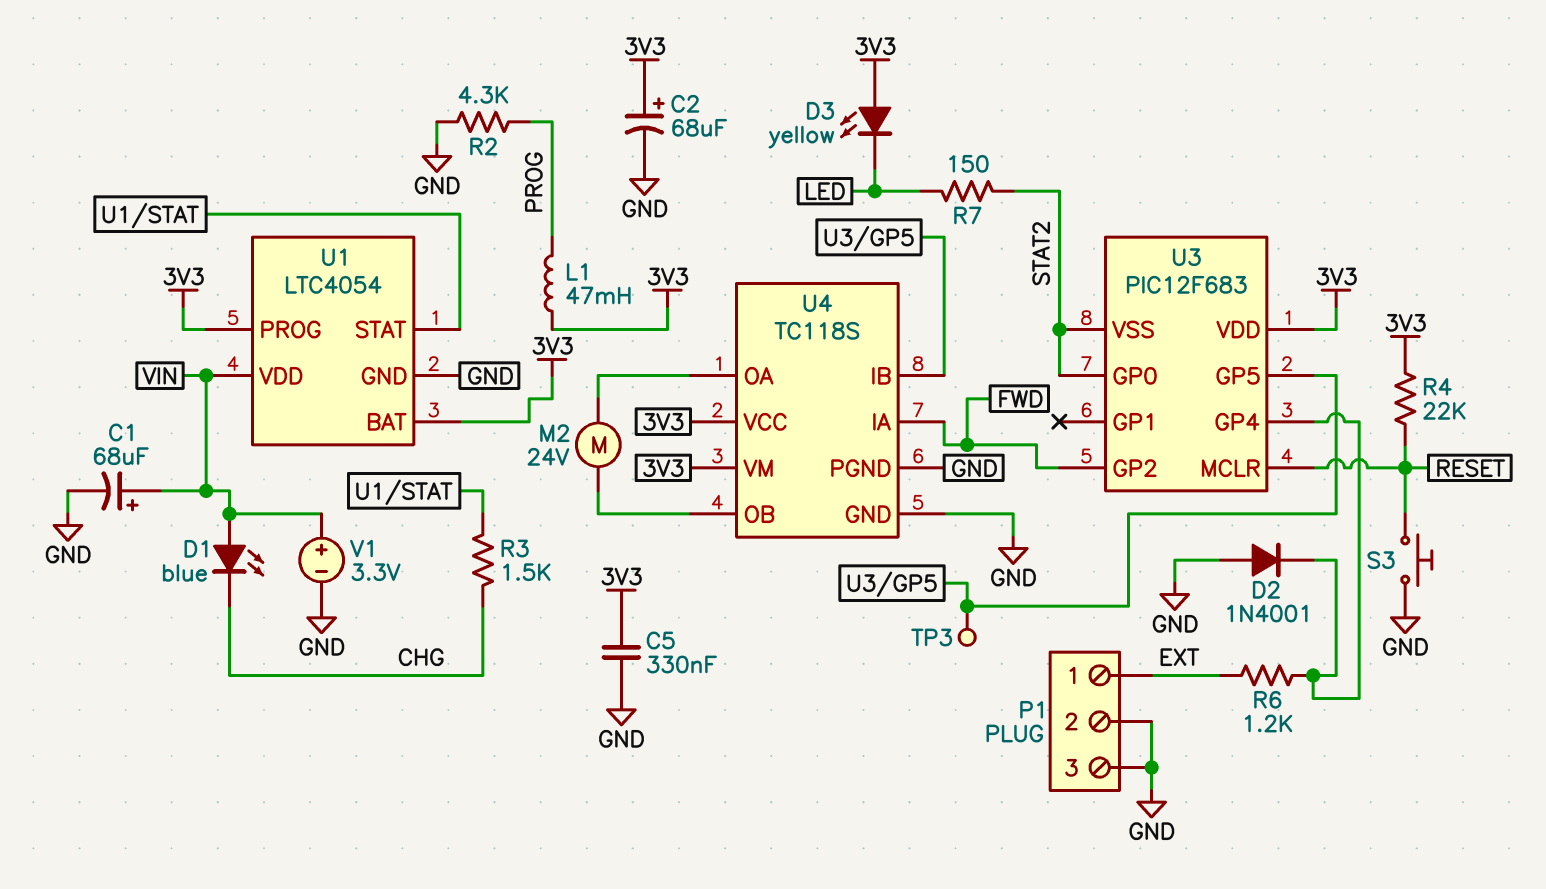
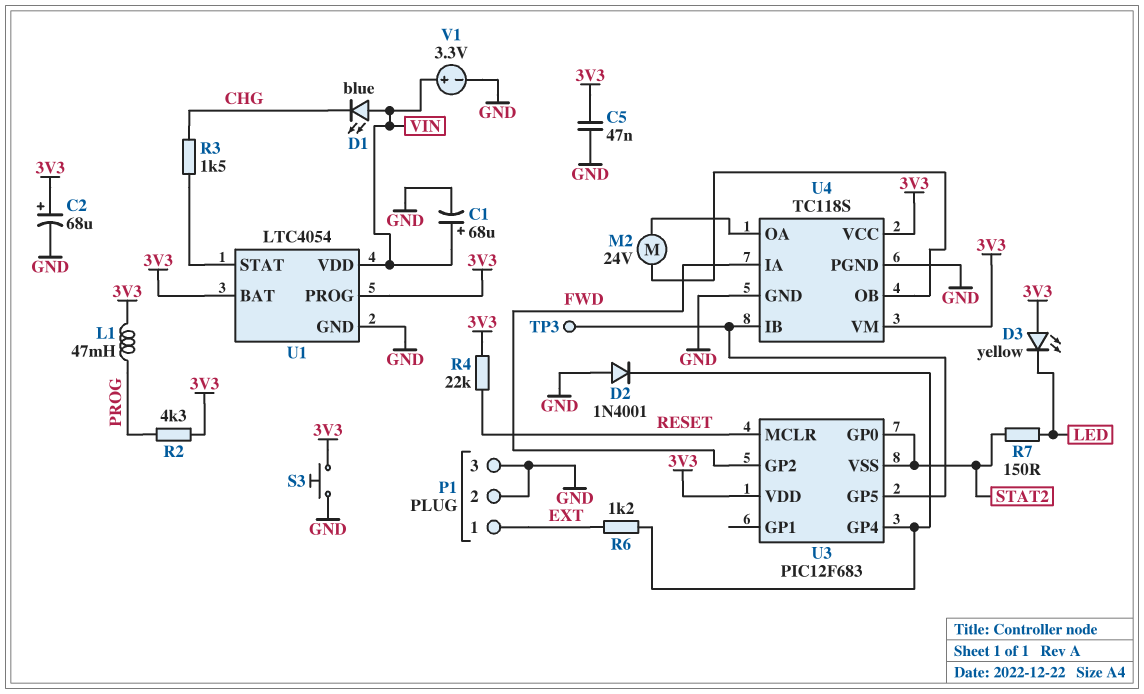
C5: 330nF (3V3, GND) -> 47nF (3V3, GND)
R2: 4.3k (GND, PROG) -> 4.3k (3V3, PROG)
S3: button (GND, RESET) -> button (3V3, GND)

